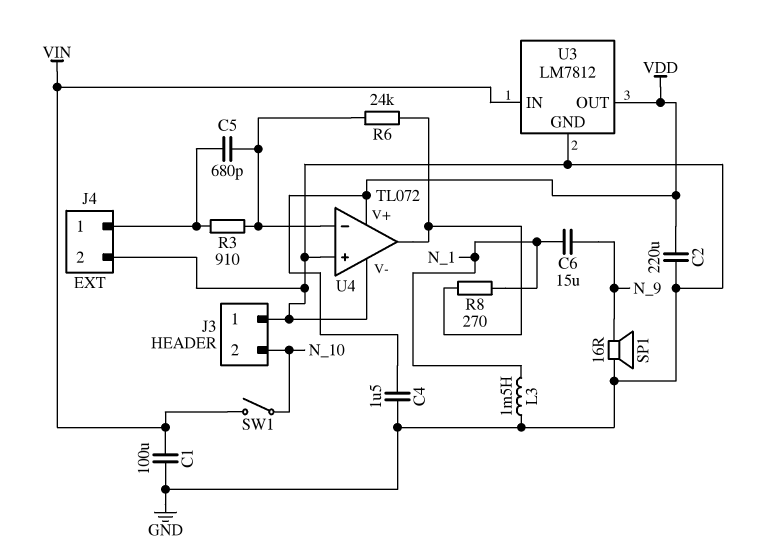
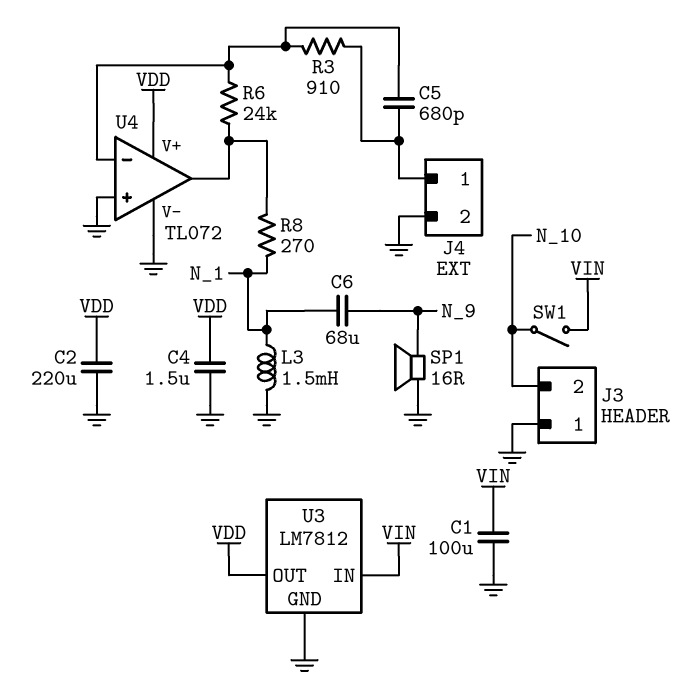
C6: 15uF (N_1, N_9) -> 68uF (N_1, N_9)

